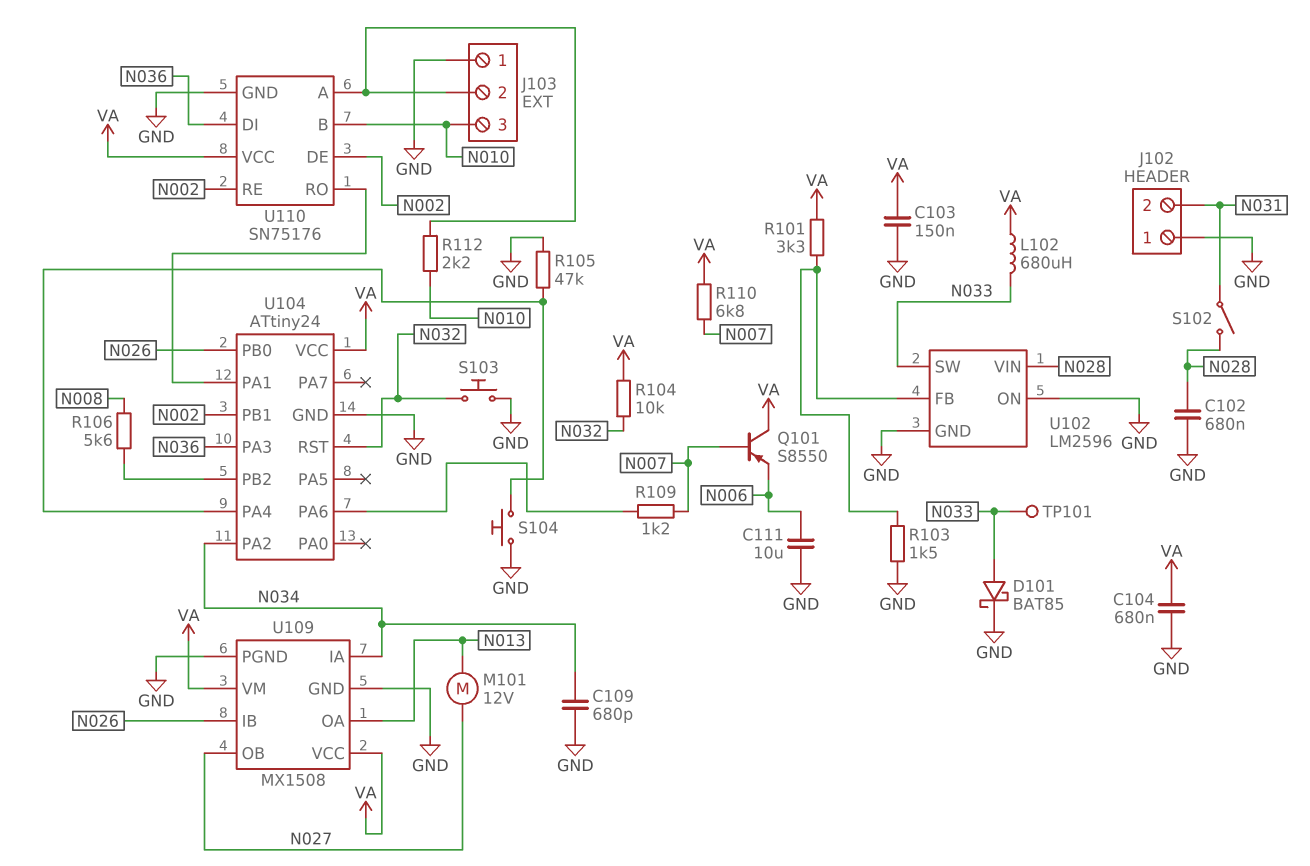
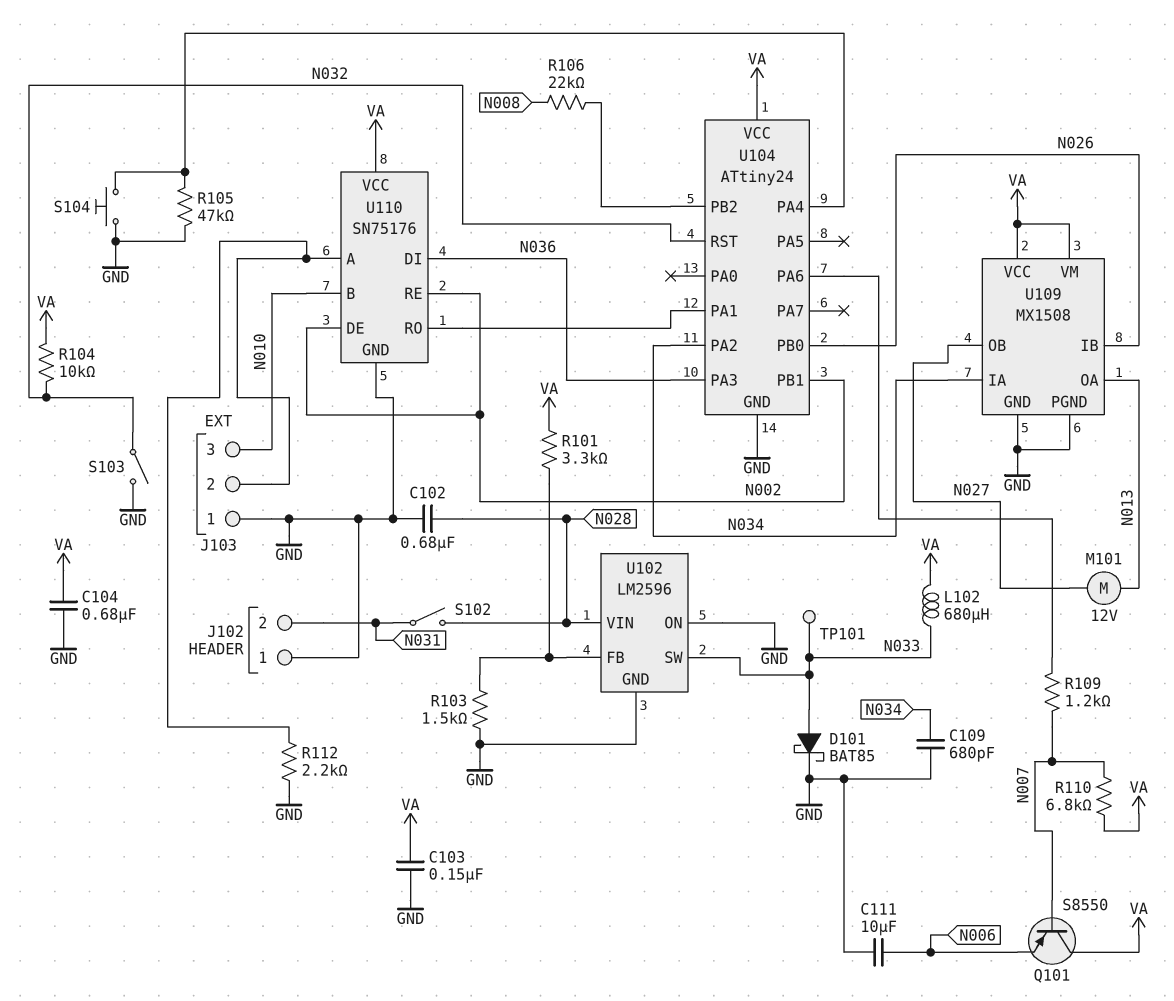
R106: 5.6k (N008, U104/PB2) -> 22k (N008, U104/PB2)
R112: 2.2k (J103/2, N010) -> 2.2k (GND, J103/2)
S103: button (GND, N032) -> switch (GND, N032)

